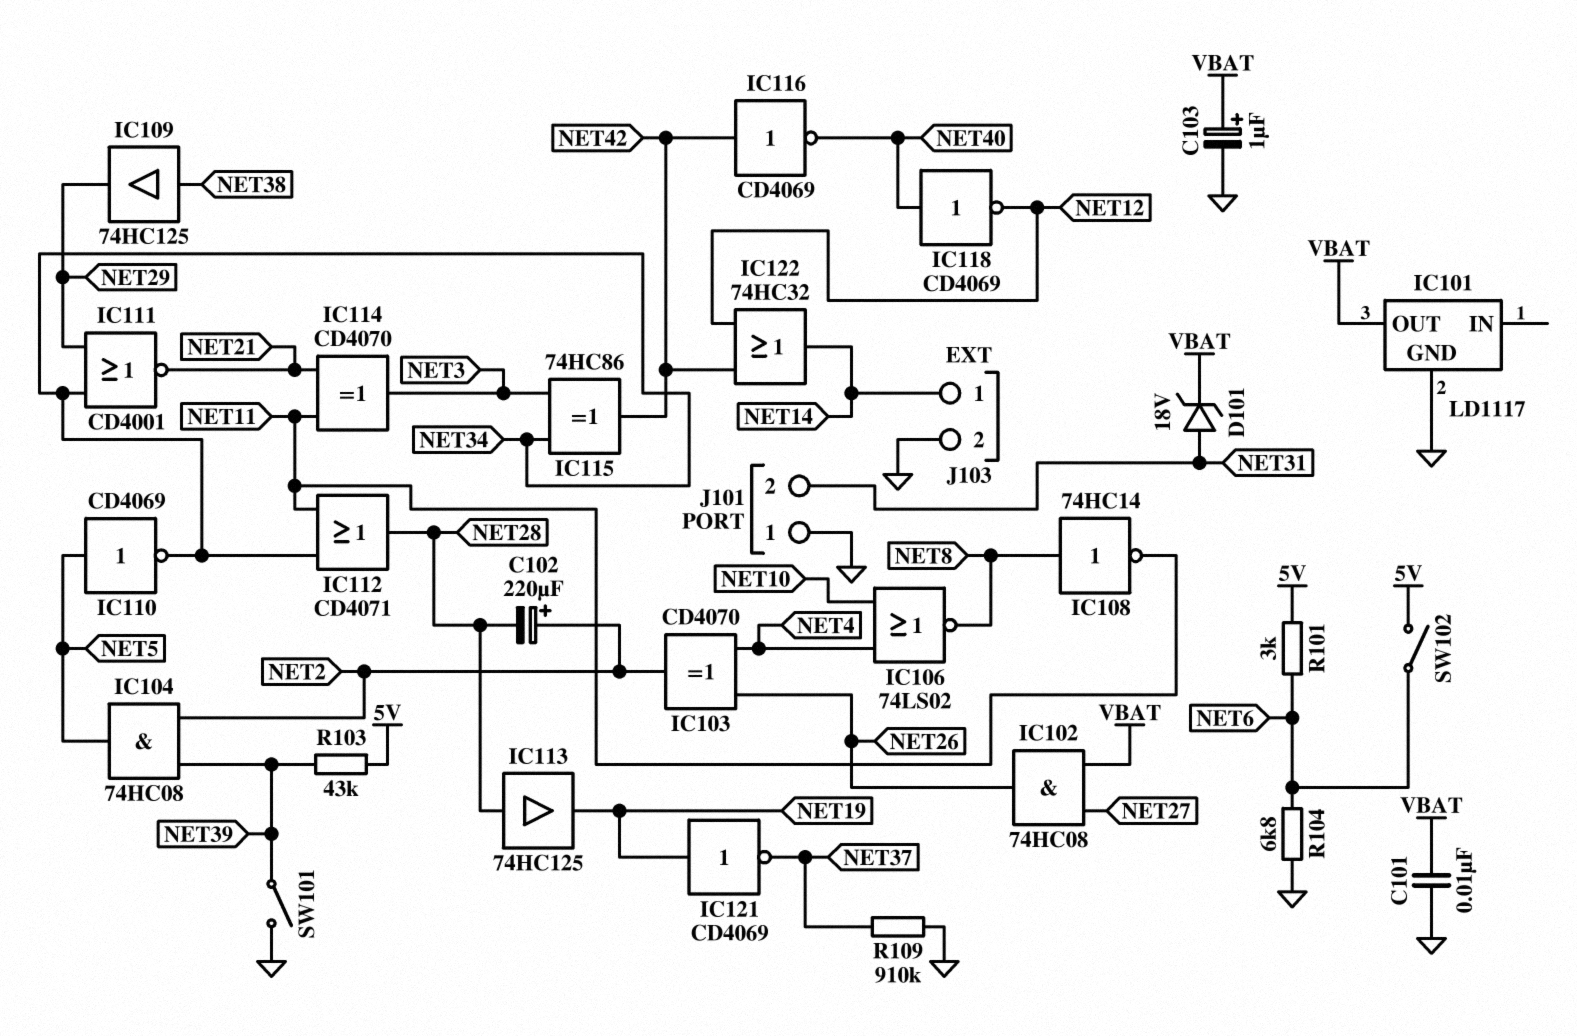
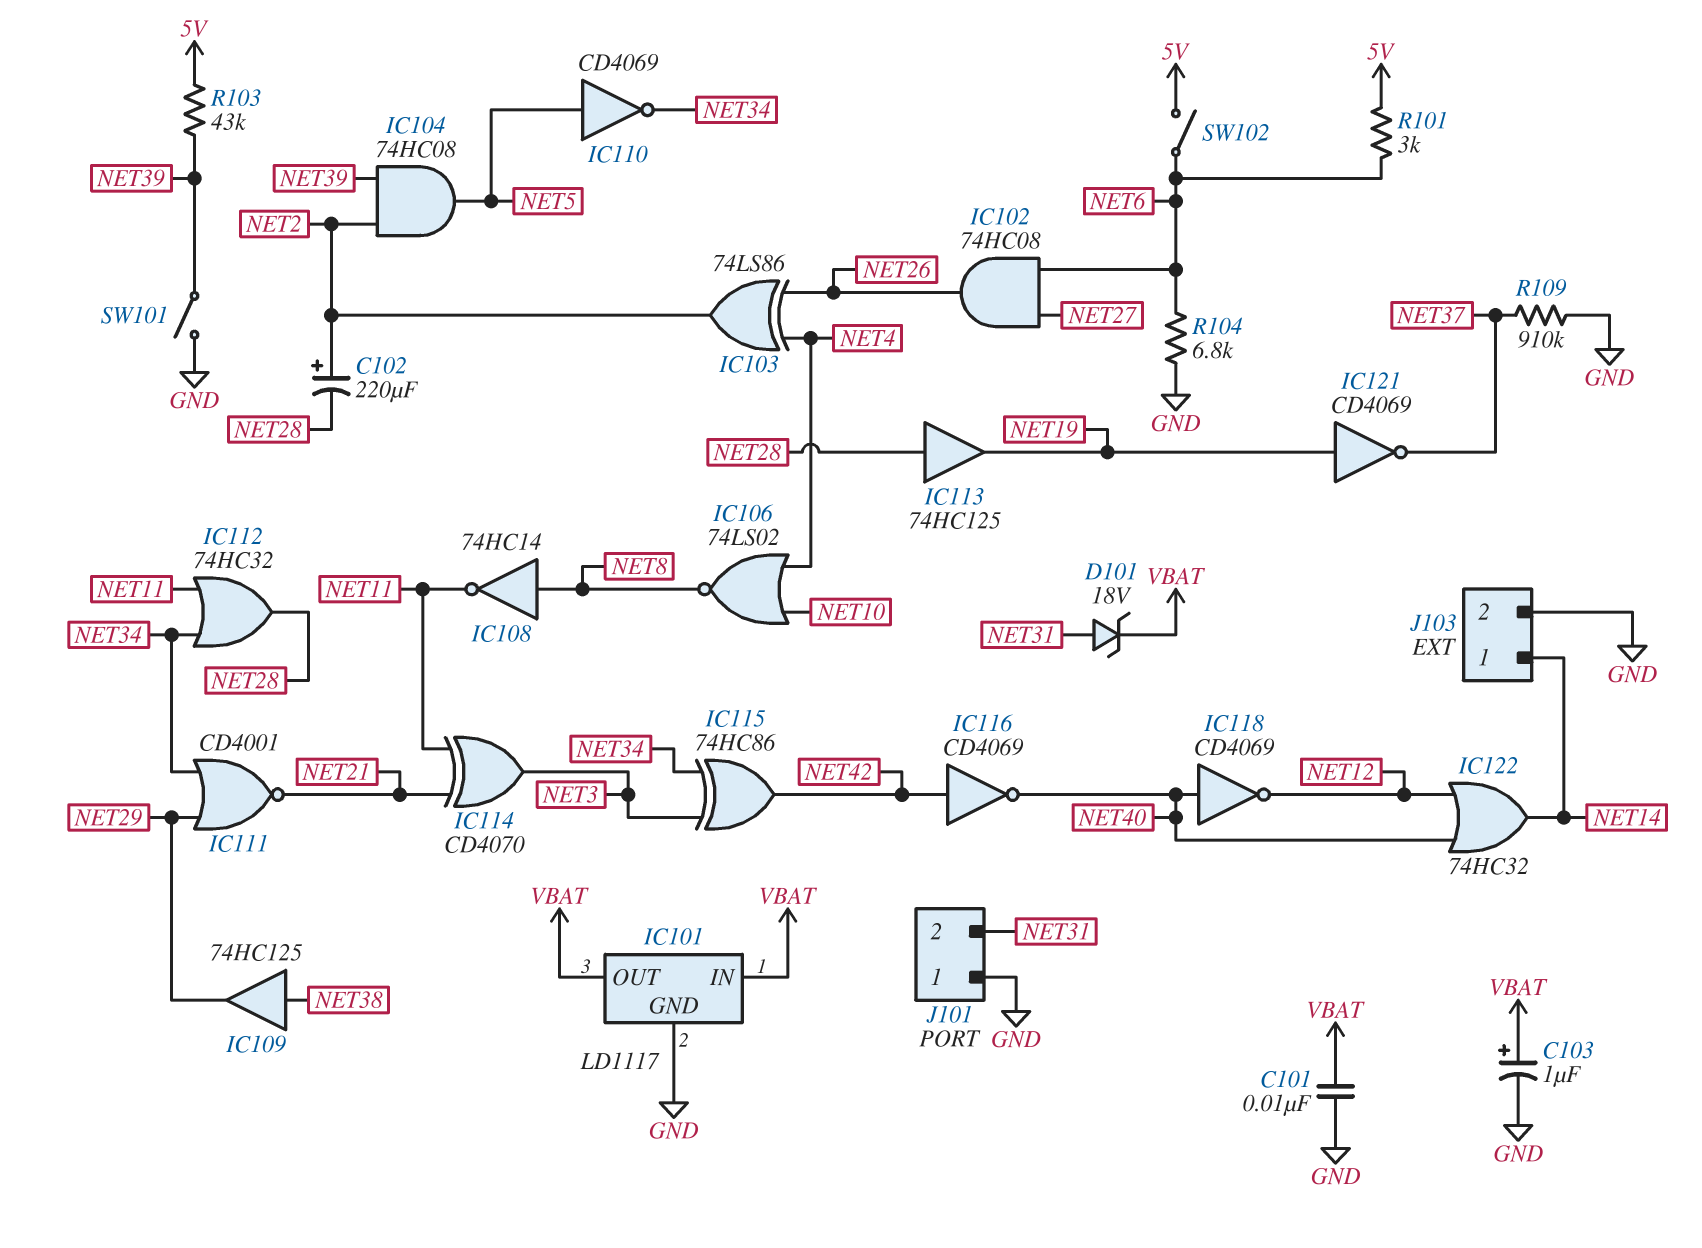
IC101 pin IN: none -> VBAT
IC102: AND 74HC08 (in NET27, in VBAT, out NET26) -> AND 74HC08 (in NET6, in NET27, out NET26)
IC103: XOR CD4070 (in NET4, in NET26, out NET2) -> XOR 74LS86 (in NET4, in NET26, out NET2)
IC112: OR CD4071 (in NET11, in NET34, out NET28) -> OR 74HC32 (in NET11, in NET34, out NET28)
IC122: OR 74HC32 (in NET12, in NET42, out NET14) -> OR 74HC32 (in NET12, in NET40, out NET14)

